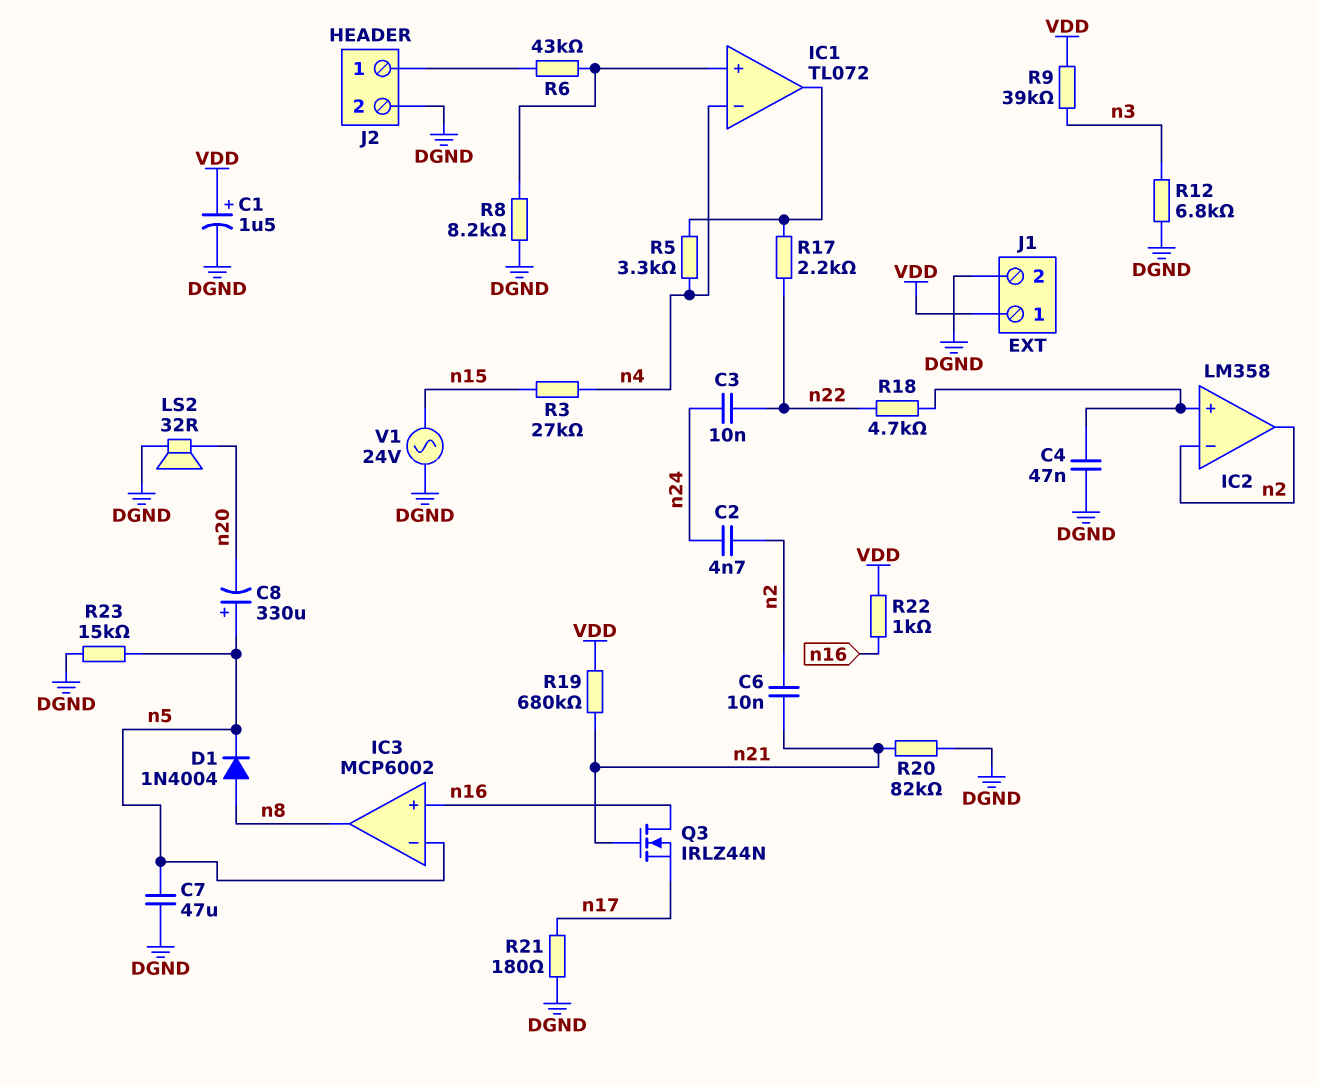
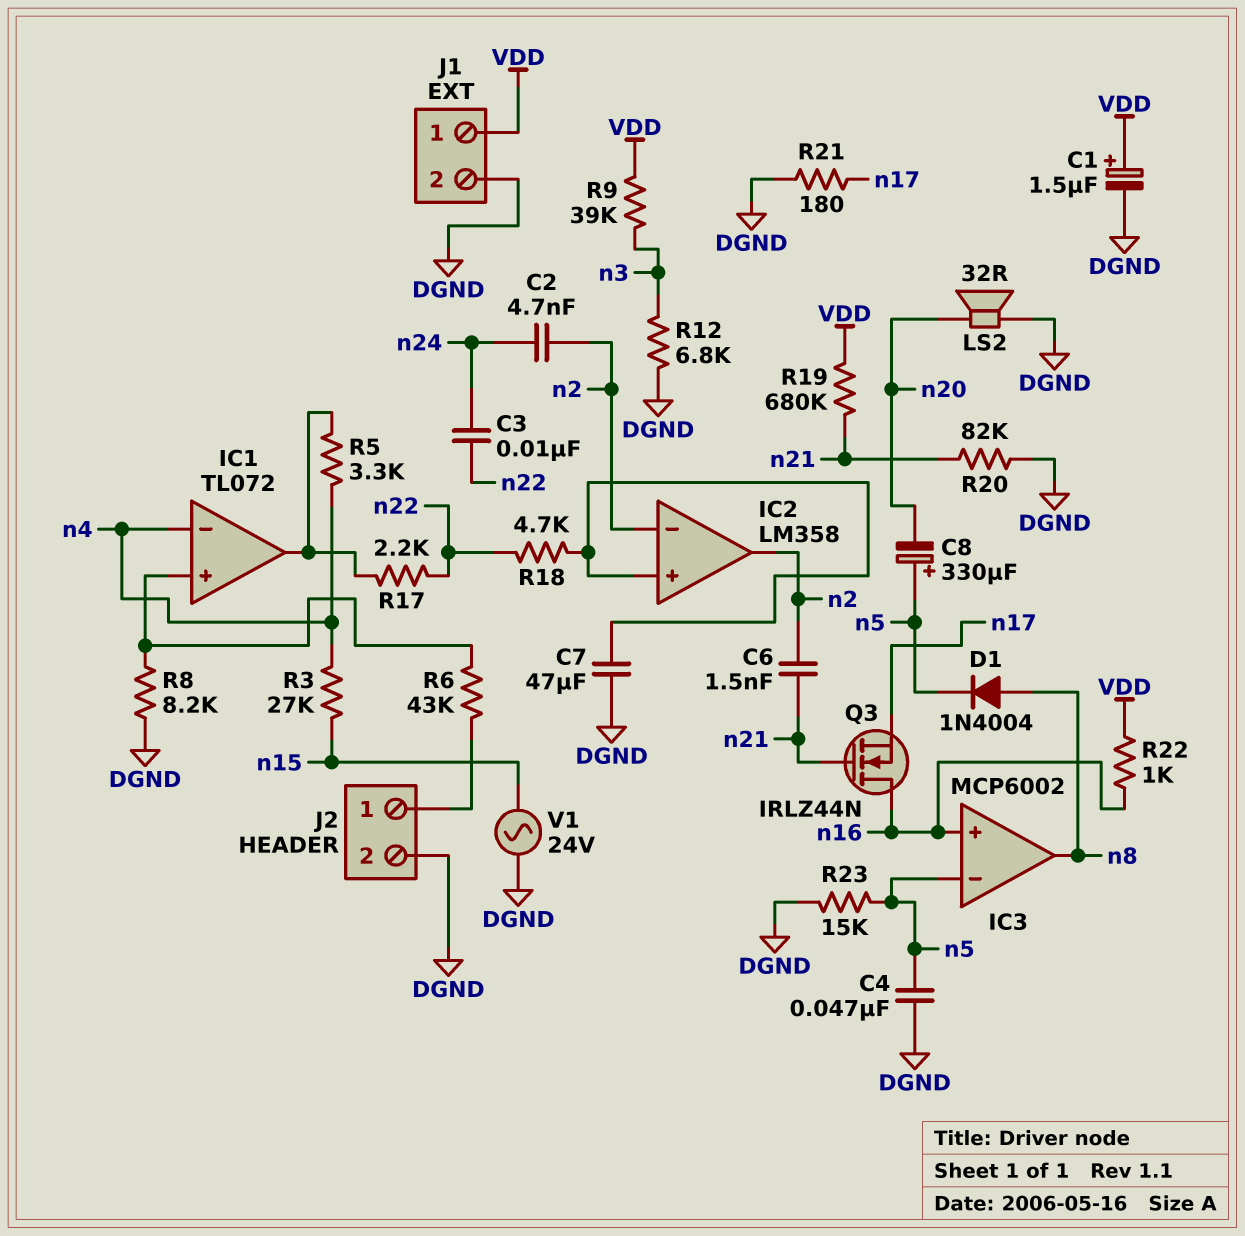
C4: 47nF (DGND, IC2/in+) -> 47nF (DGND, n5)
C6: 10nF (n2, n21) -> 1.5nF (n2, n21)
C7: 47uF (DGND, n5) -> 47uF (DGND, IC2/in+)

